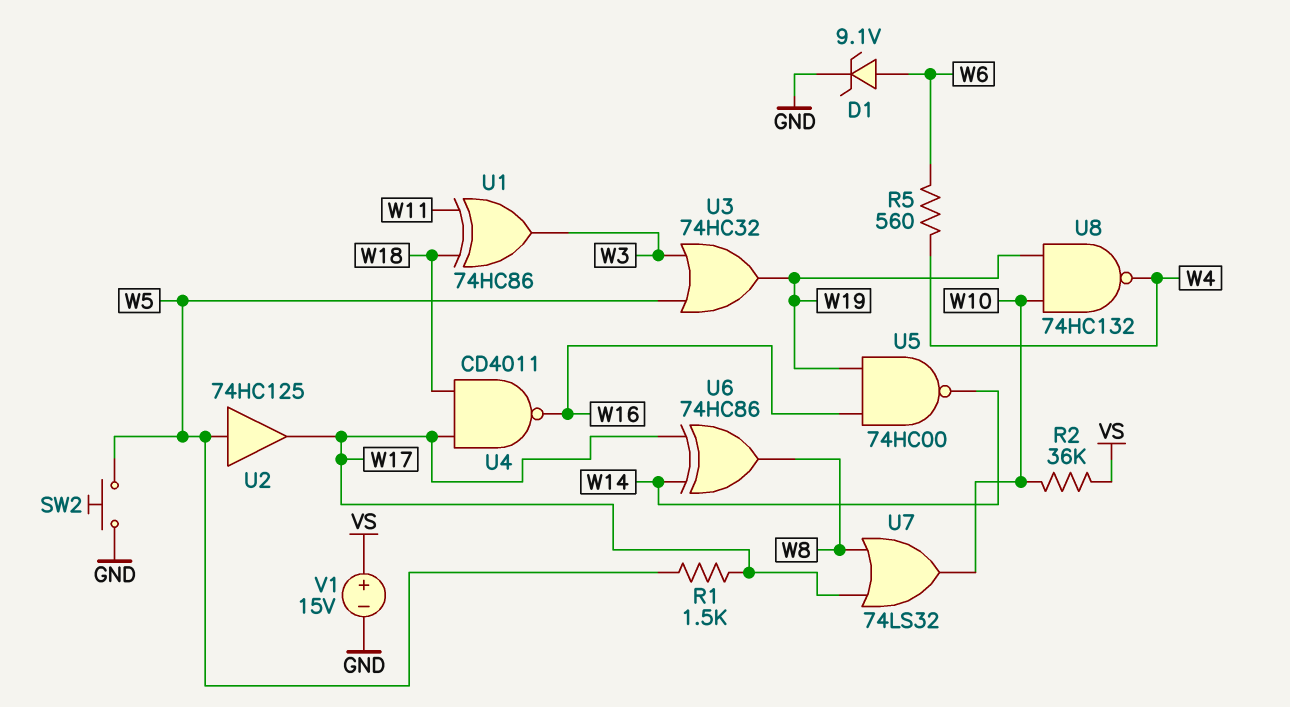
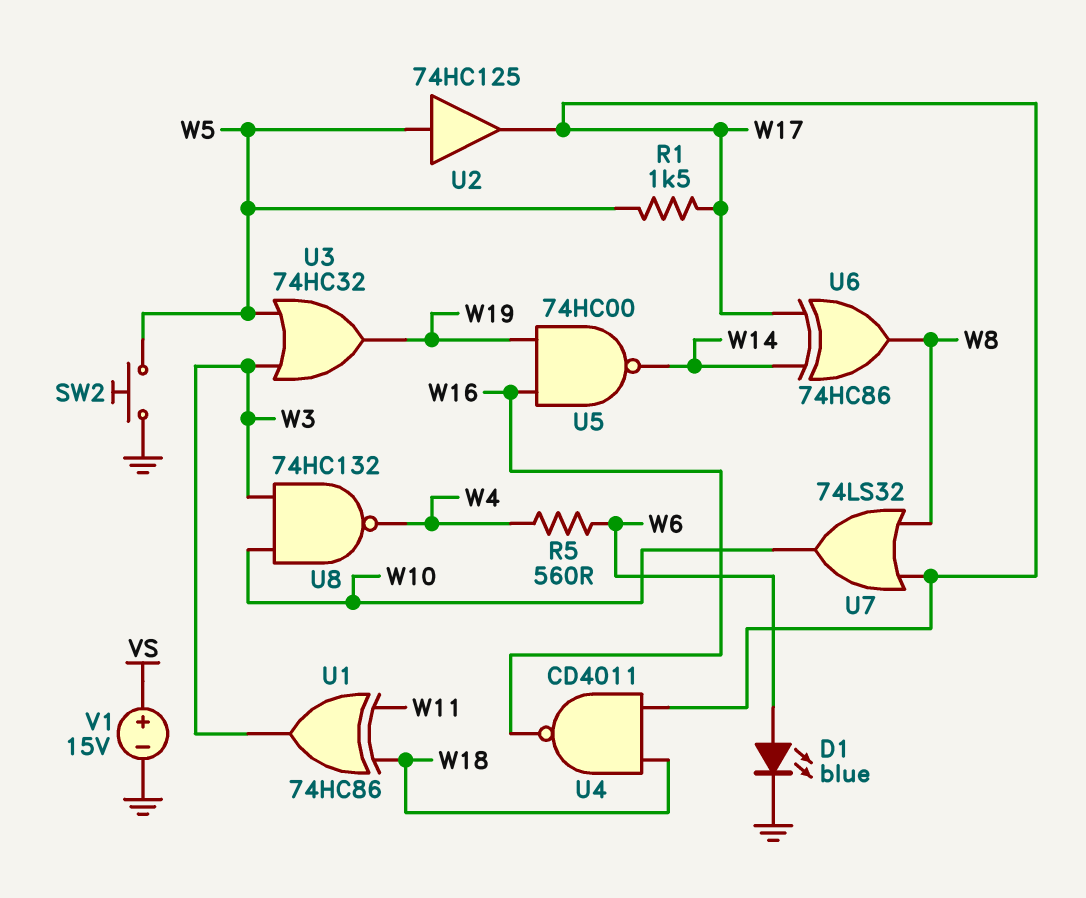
D1: zener 9.1V (A W6, K GND) -> LED blue (A W6, K GND)
R2: 36k (VS, W10) -> none
U8: NAND 74HC132 (in W10, in W19, out W4) -> NAND 74HC132 (in W3, in W10, out W4)

